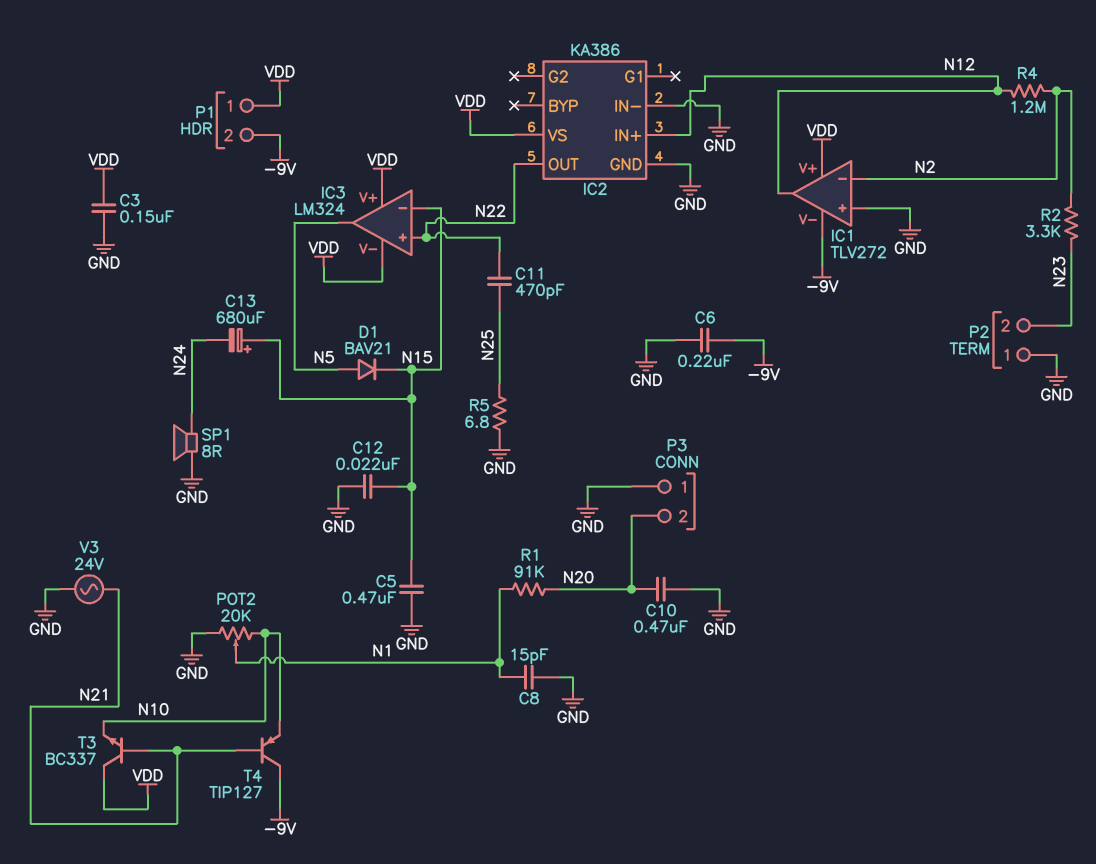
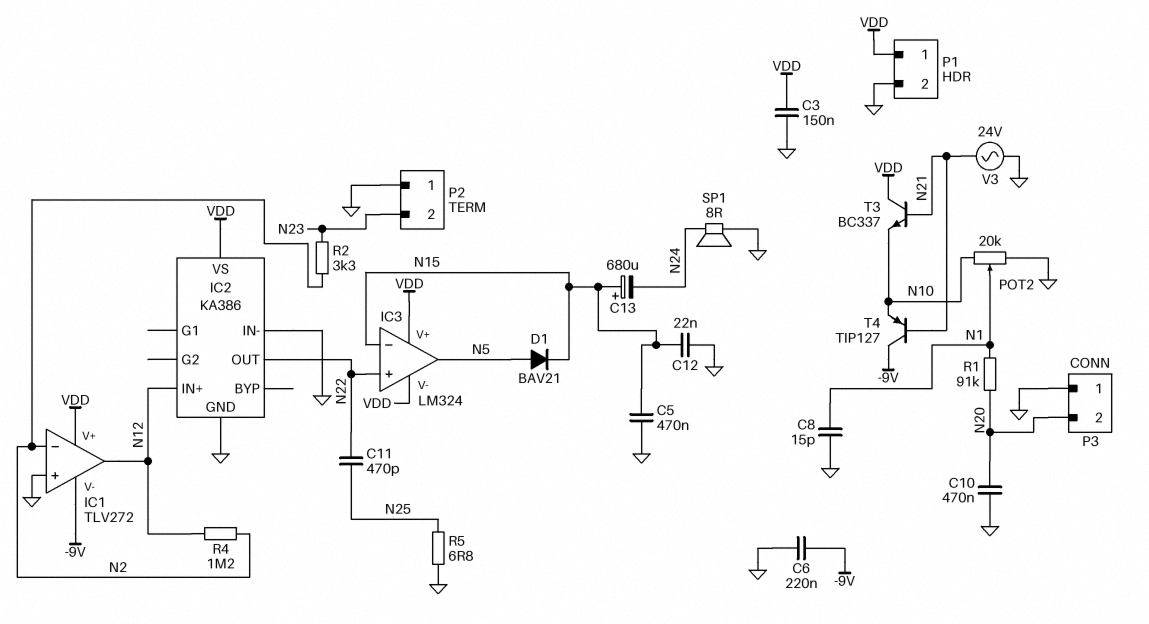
P1 pin 2: -9V -> GND

